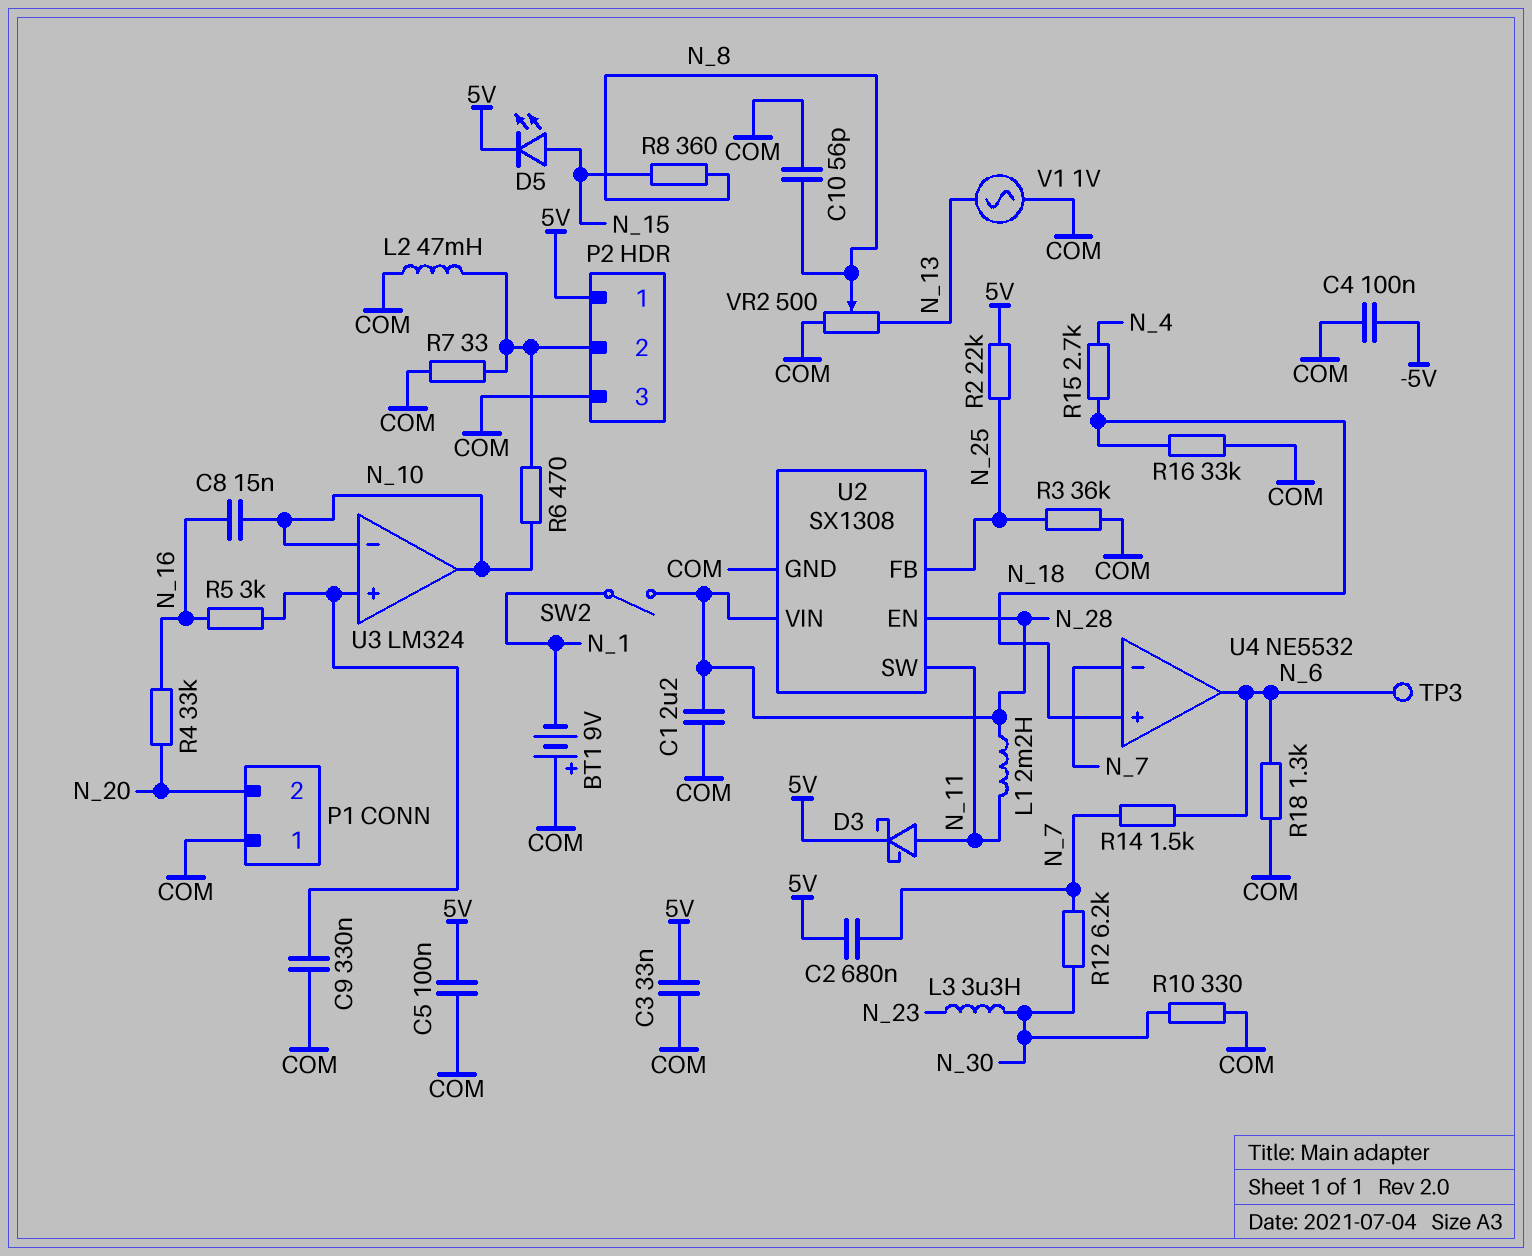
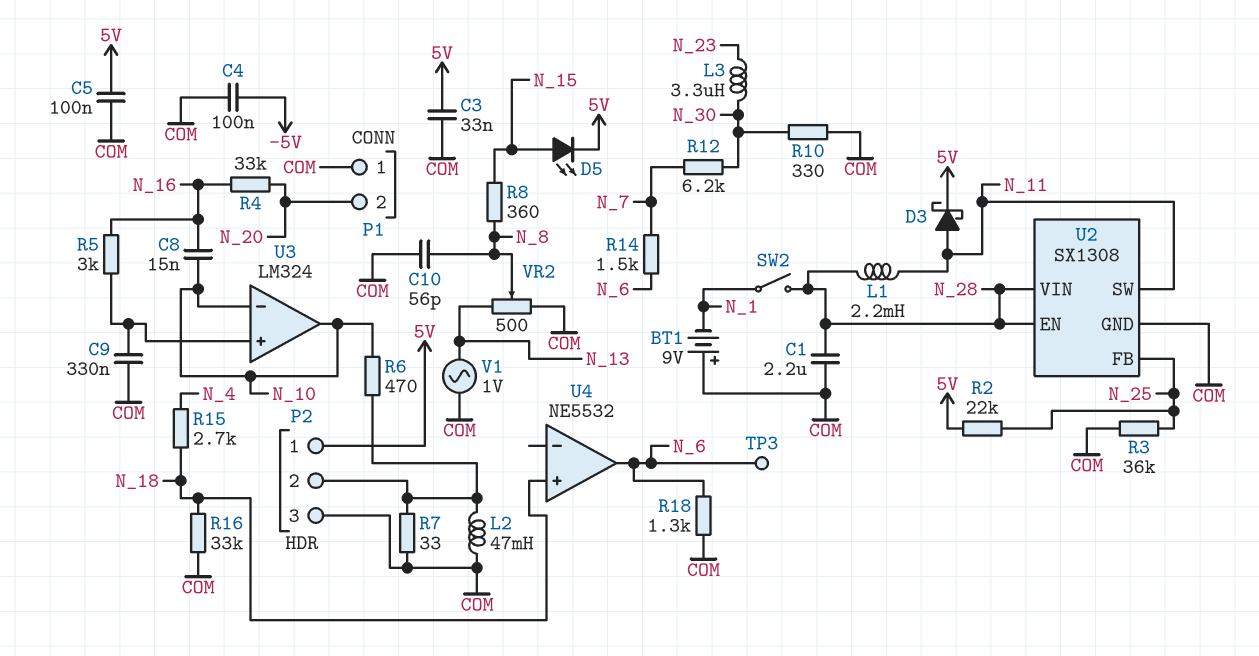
C2: 680nF (5V, N_7) -> none
U4 pin in-: N_7 -> none

